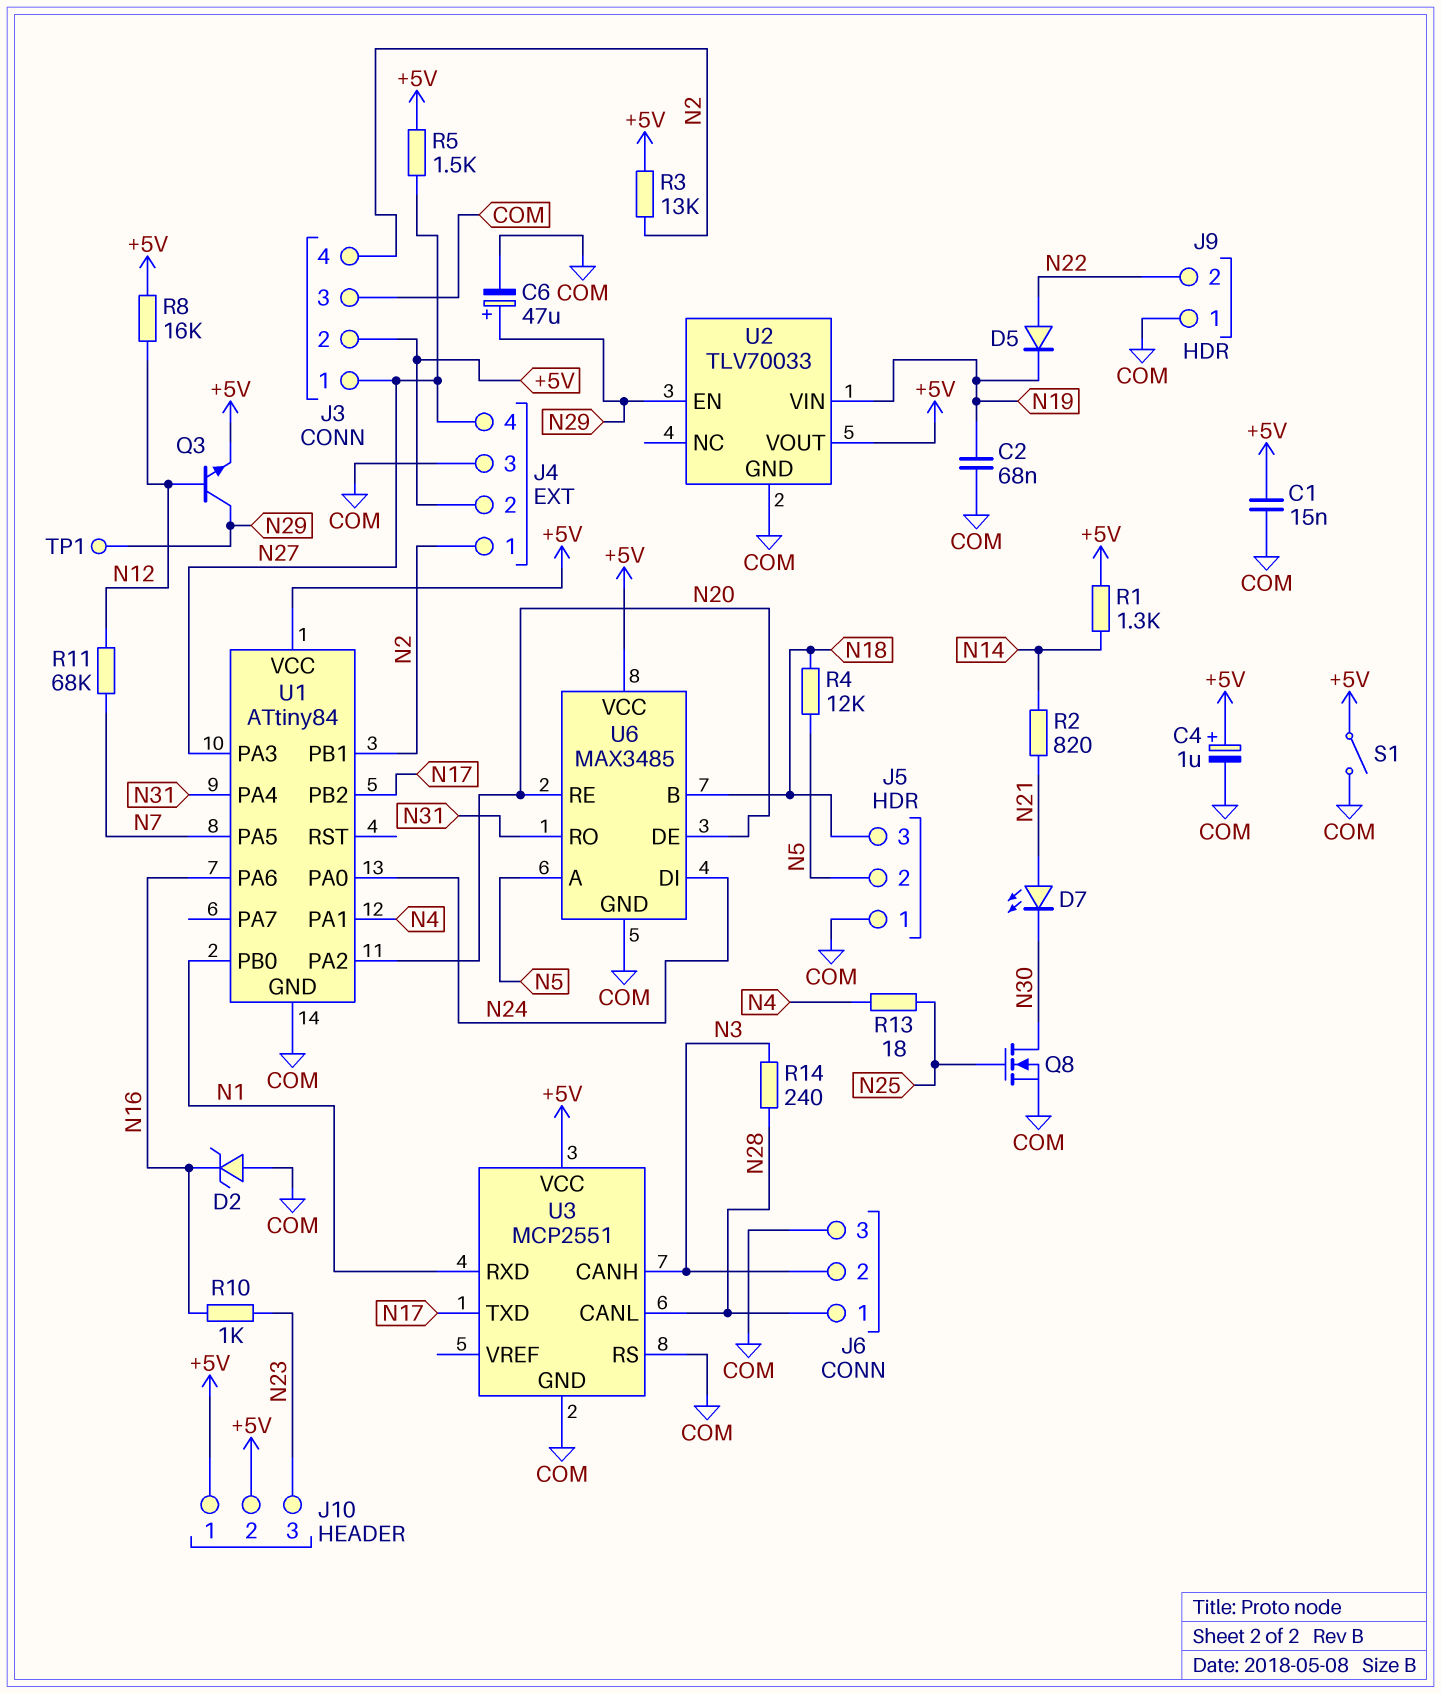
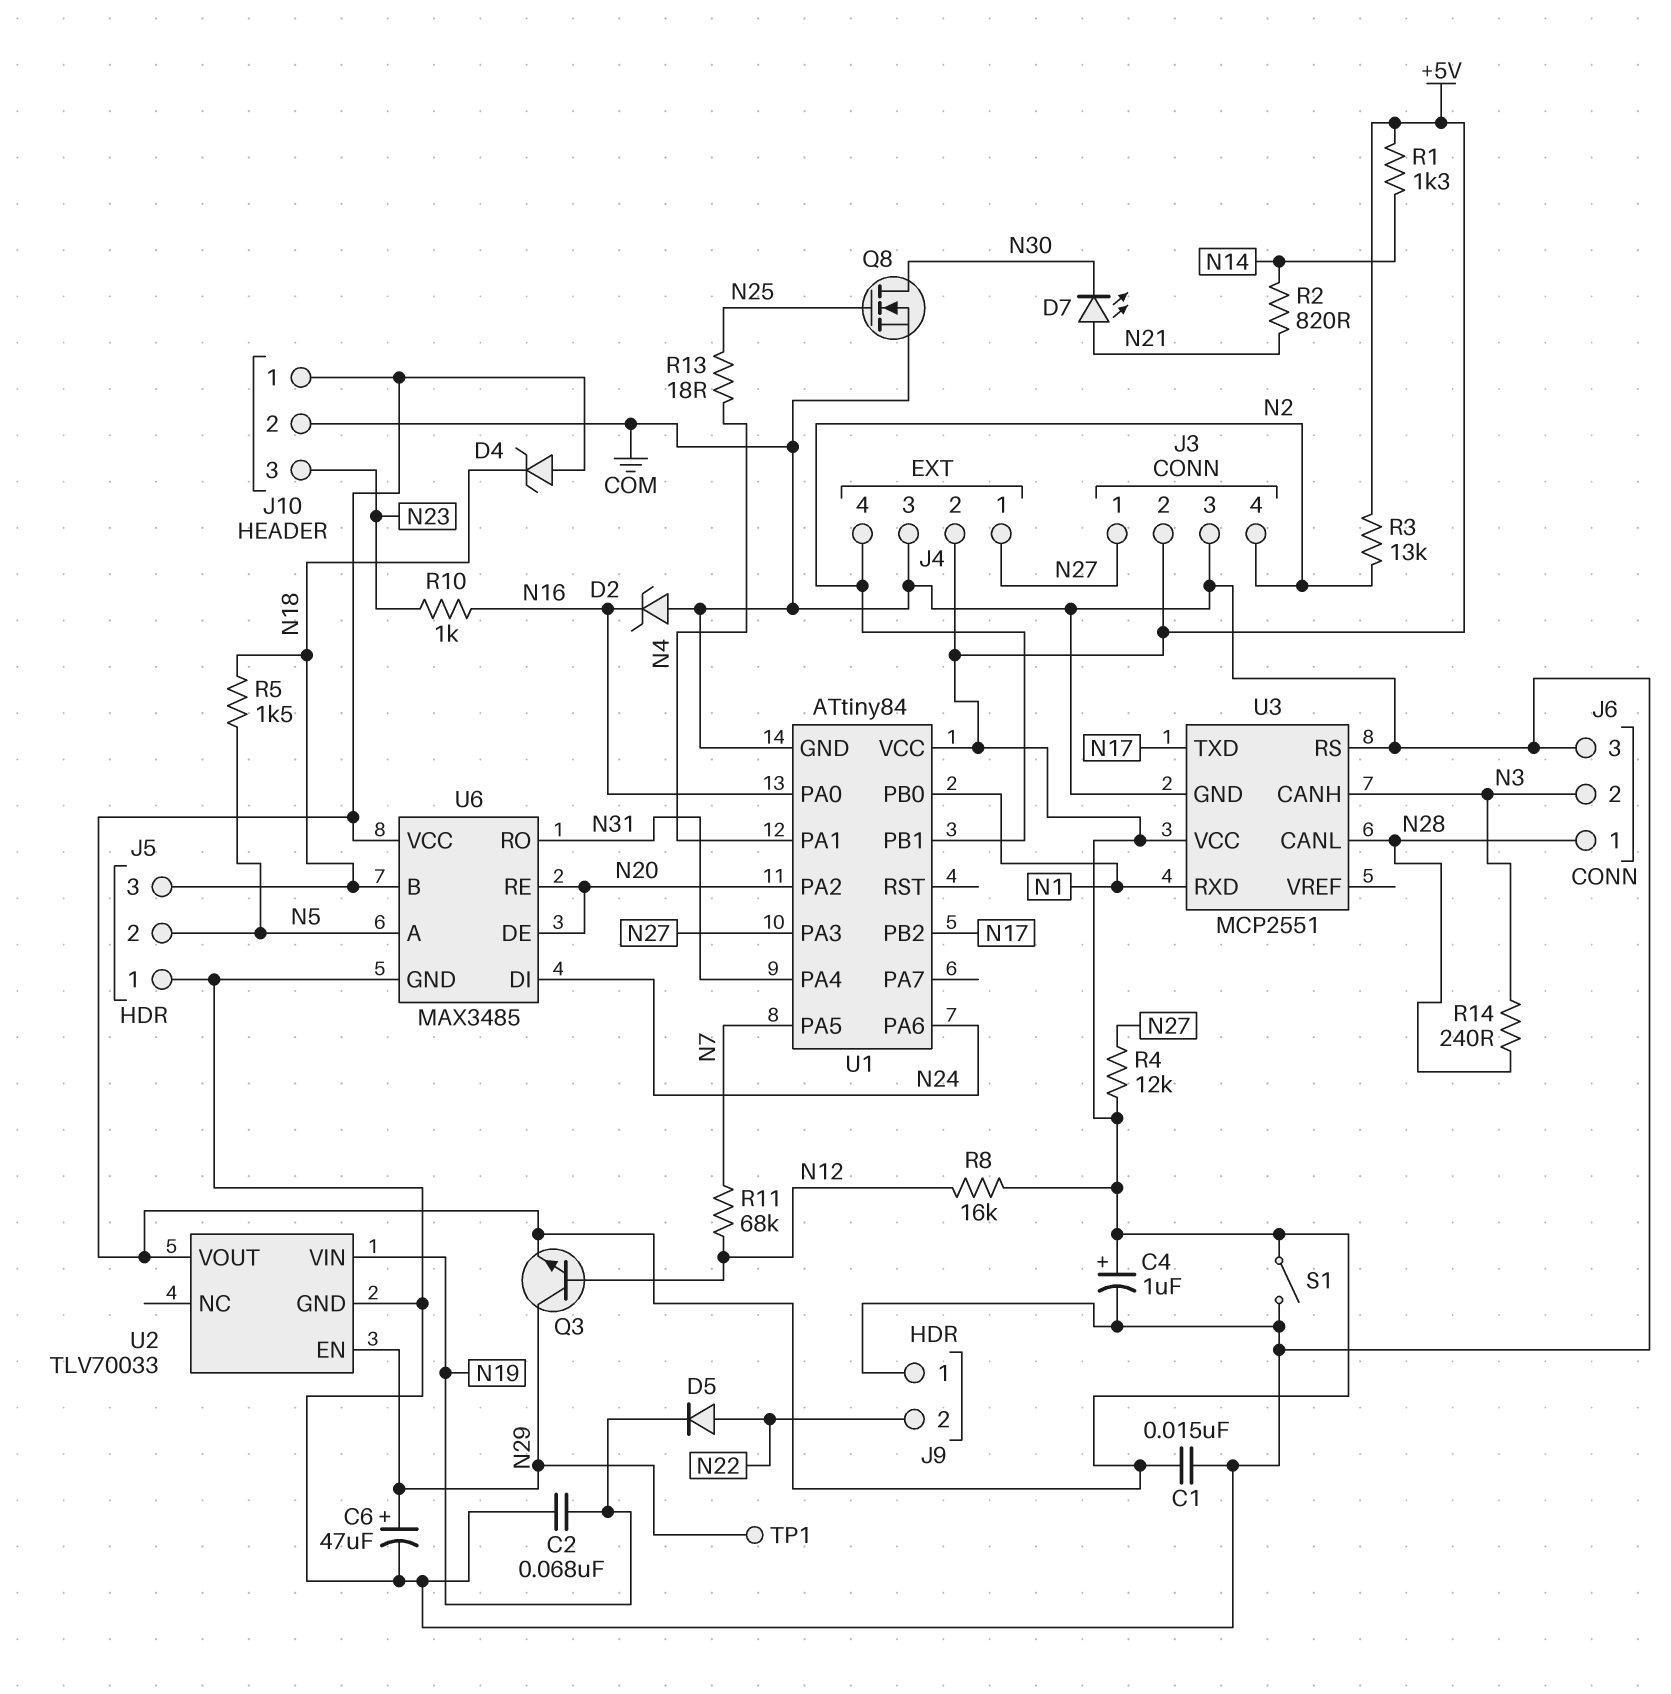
D4: none -> zener (A +5V, K N18)
J4 pin 1: N2 -> N27
J4 pin 4: N27 -> N2
J10 pin 2: +5V -> COM
R4: 12k (N5, N18) -> 12k (+5V, N27)
R5: 1.5k (+5V, N27) -> 1.5k (N5, N18)
U1 pin PA0: N24 -> N16
U1 pin PA6: N16 -> N24

